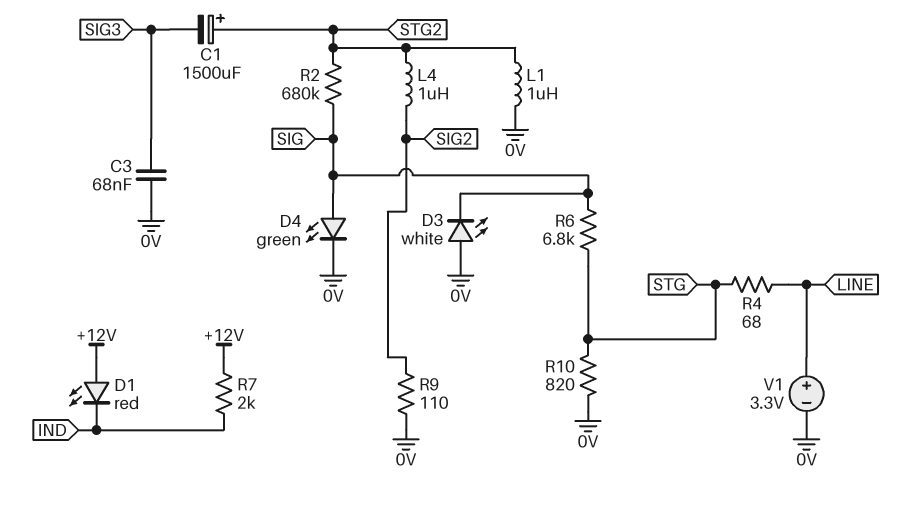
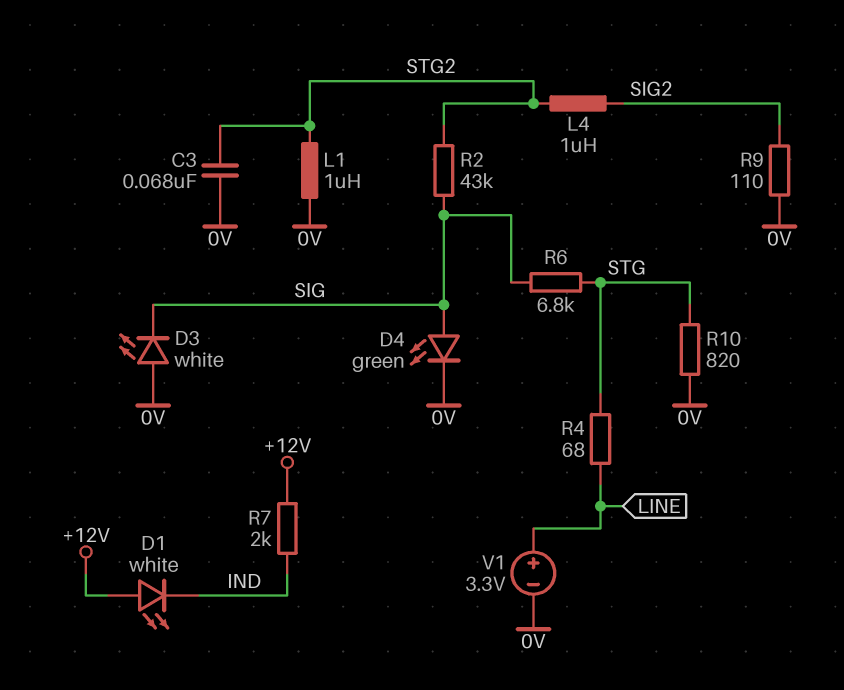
C1: 1500uF (plus STG2, minus SIG3) -> none
C3: 68nF (0V, SIG3) -> 68nF (0V, STG2)
D1: LED red (A +12V, K IND) -> LED white (A +12V, K IND)
R2: 680k (SIG, STG2) -> 43k (SIG, STG2)

